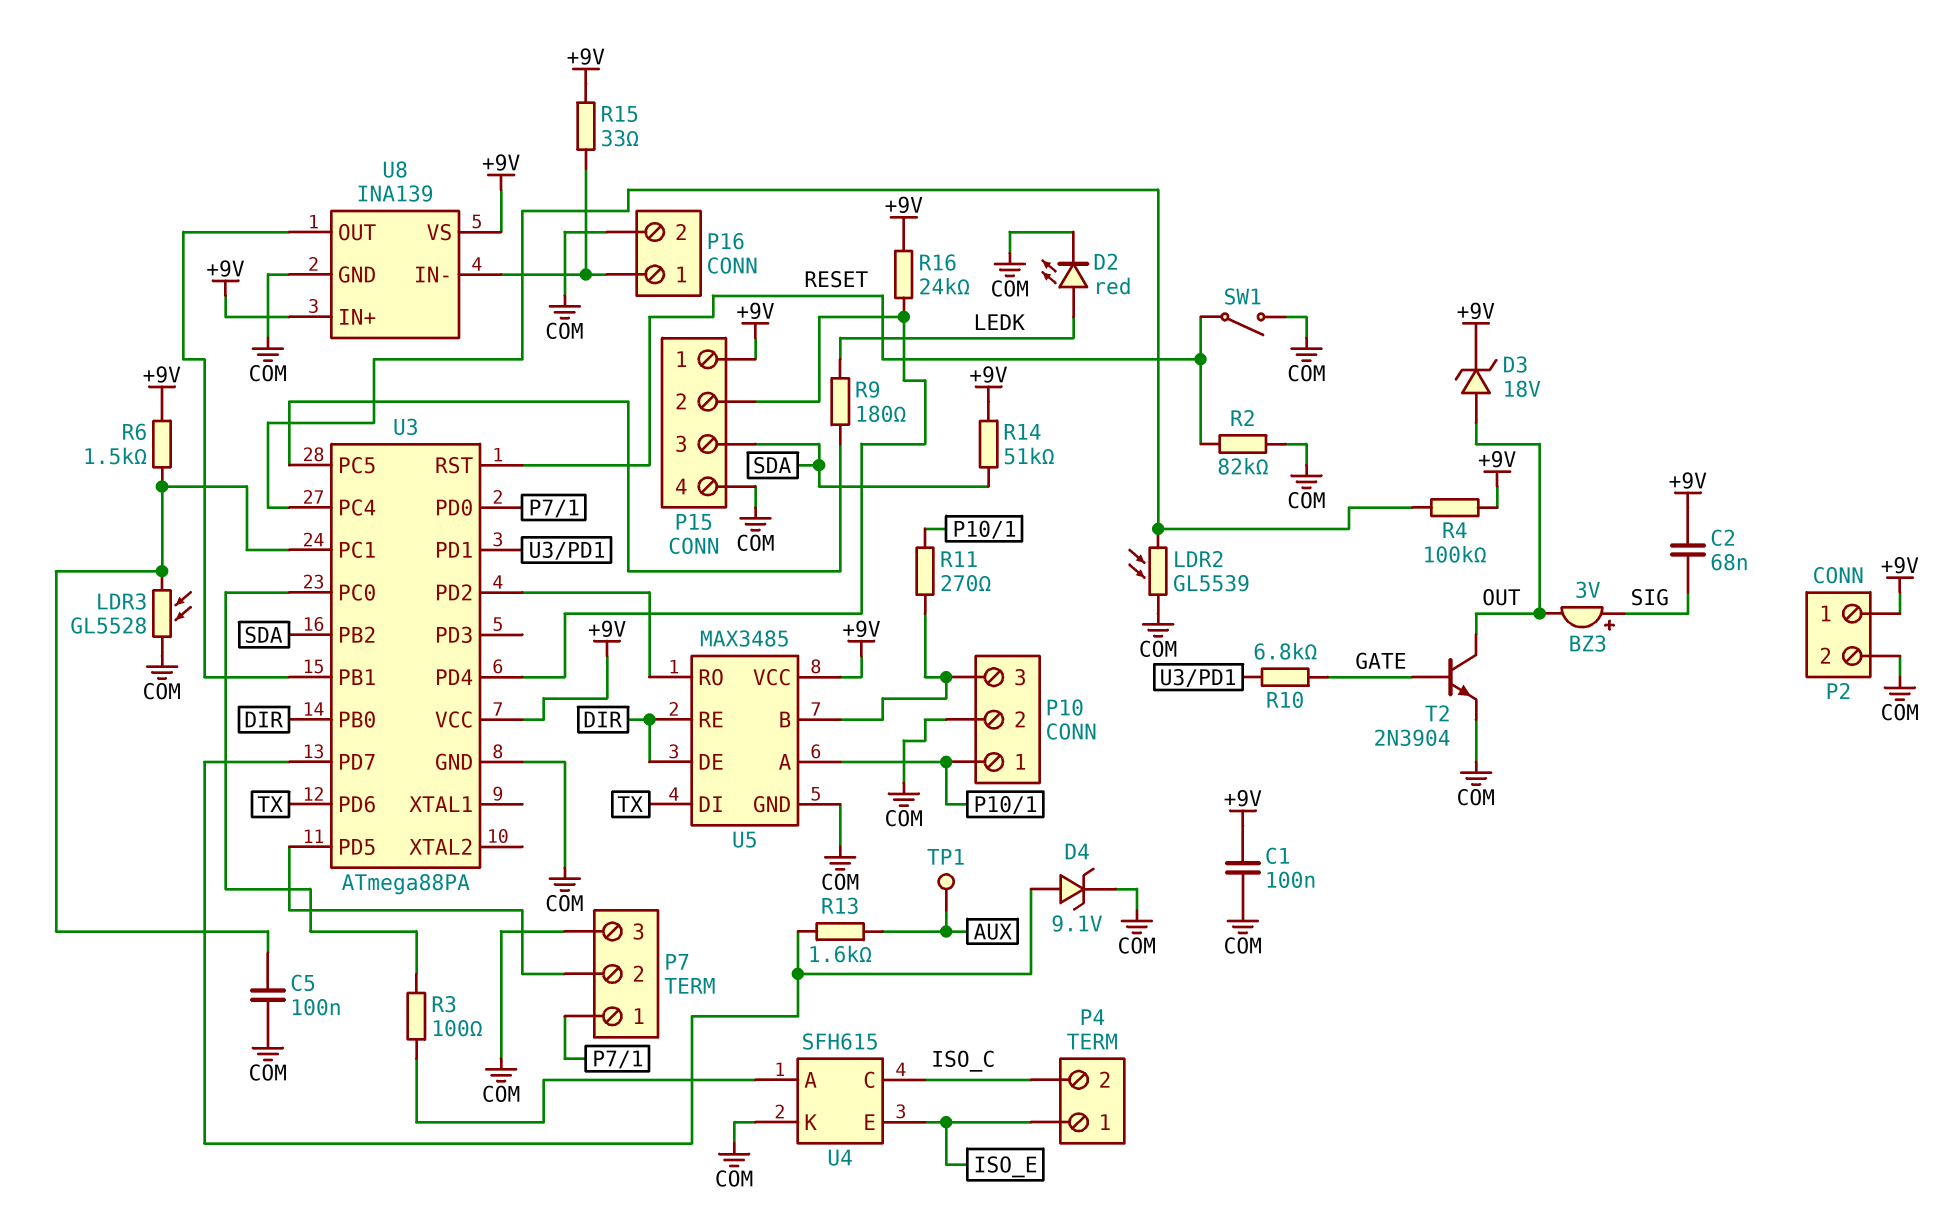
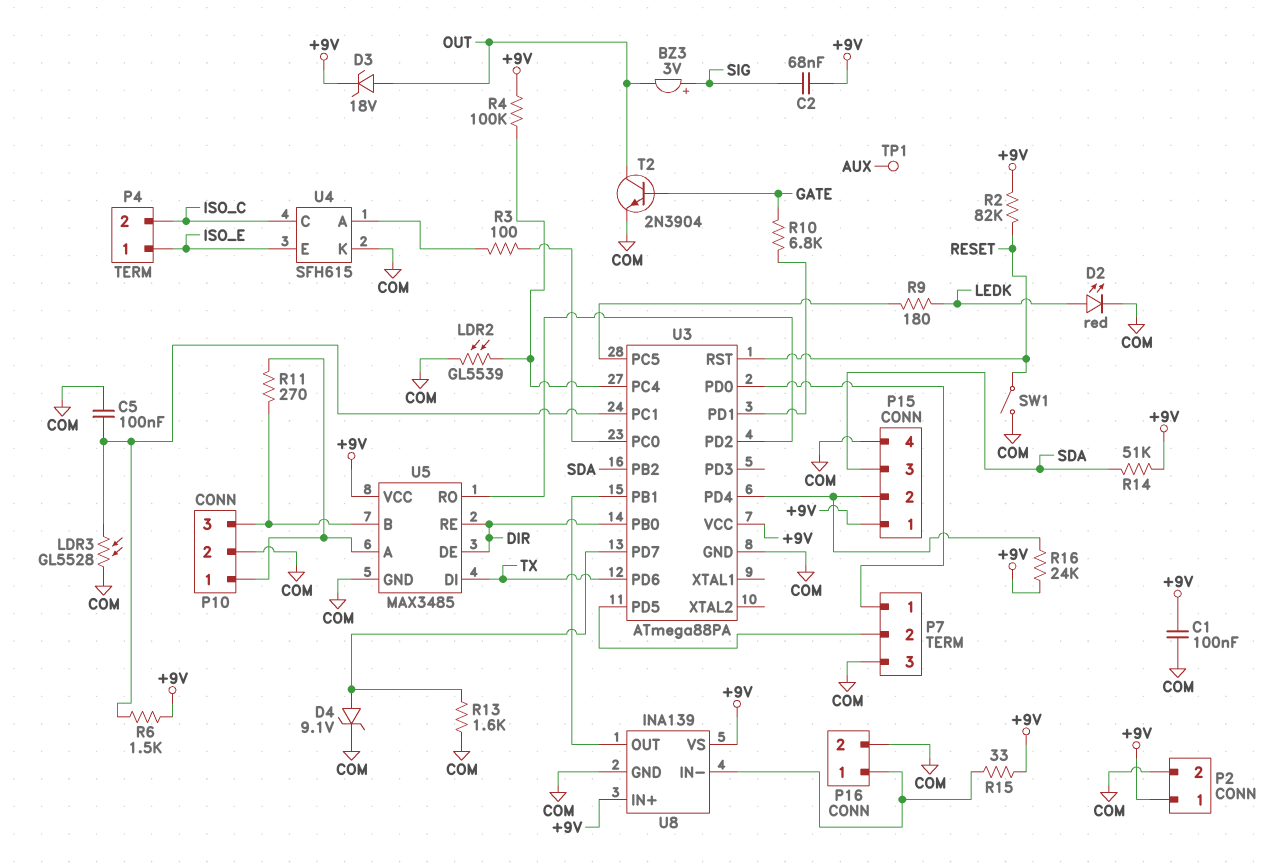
R2: 82k (COM, RESET) -> 82k (+9V, RESET)
R13: 1.6k (AUX, U3/PD7) -> 1.6k (COM, U3/PD7)

